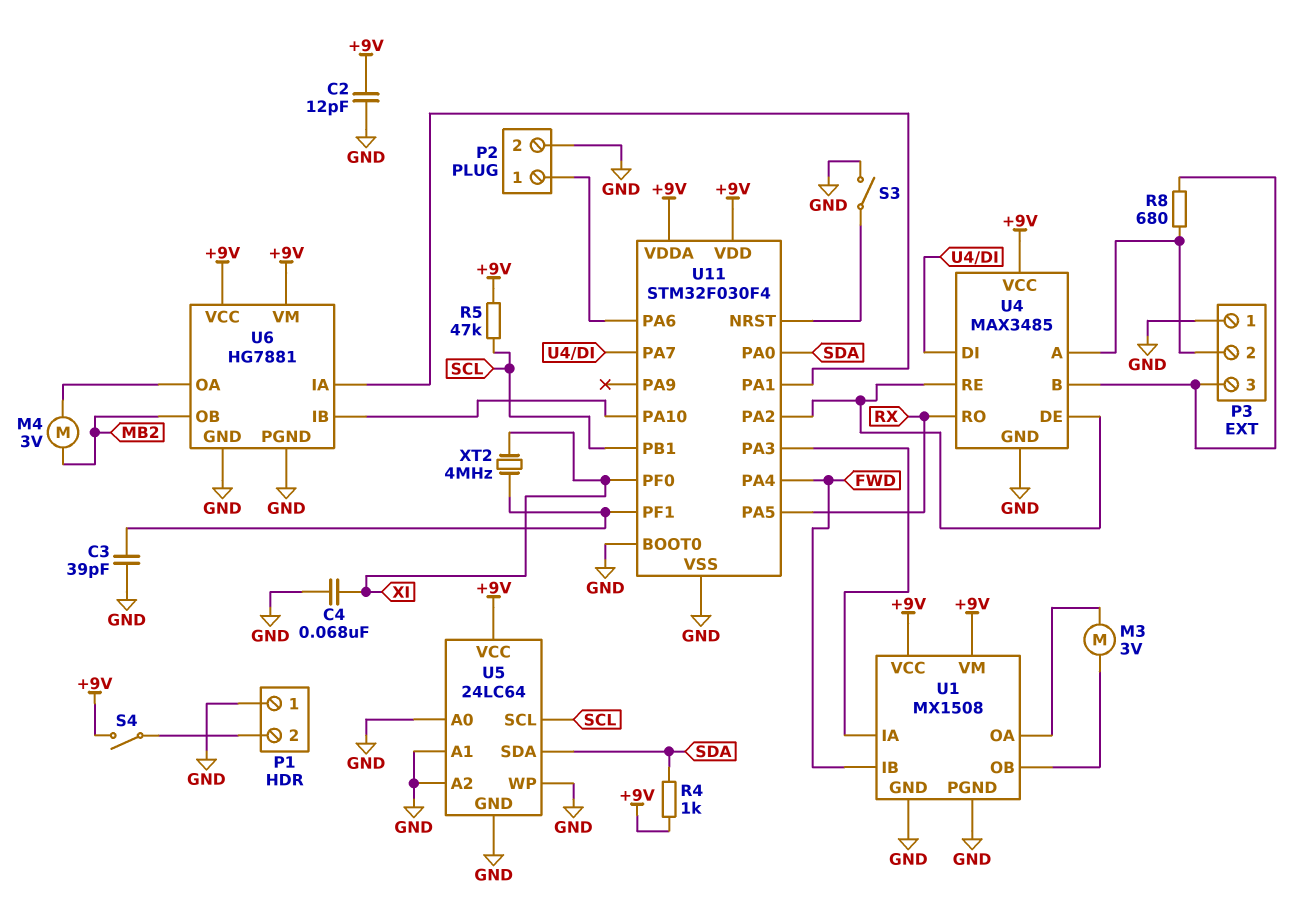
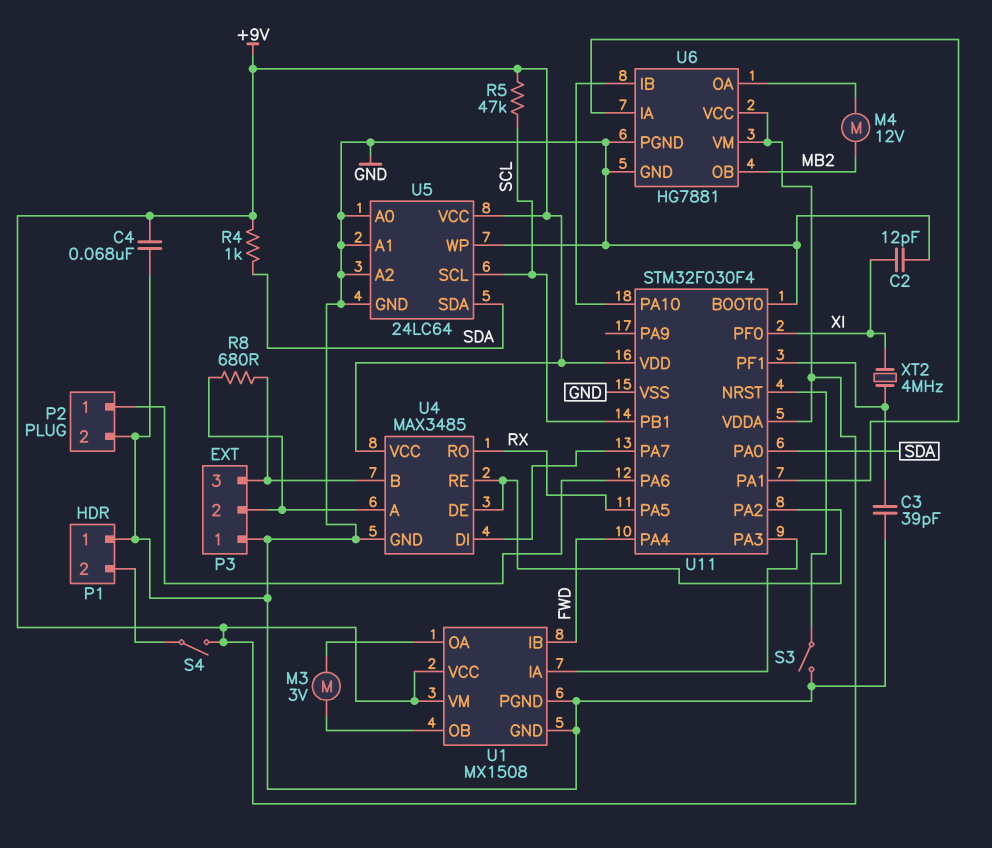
C2: 12pF (+9V, GND) -> 12pF (GND, XI)
C4: 68nF (GND, XI) -> 68nF (+9V, GND)
M4: motor 3V (MB2, U6/OA) -> motor 12V (MB2, U6/OA)

